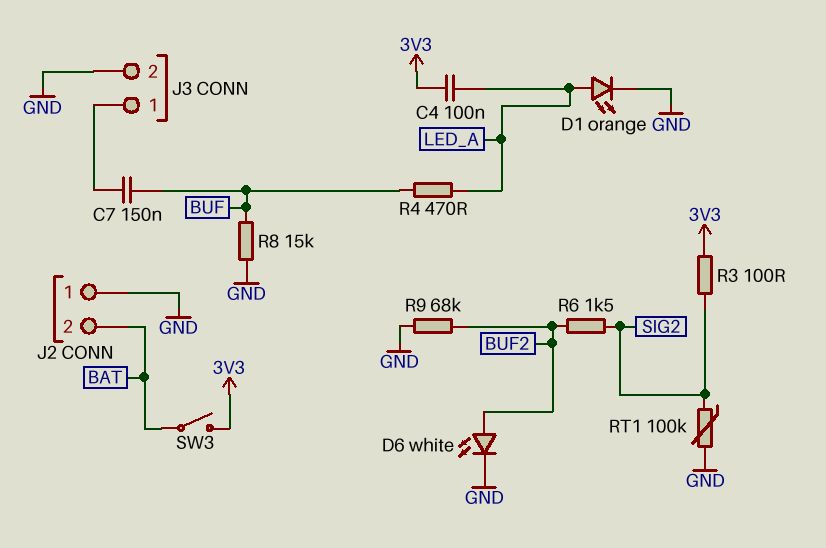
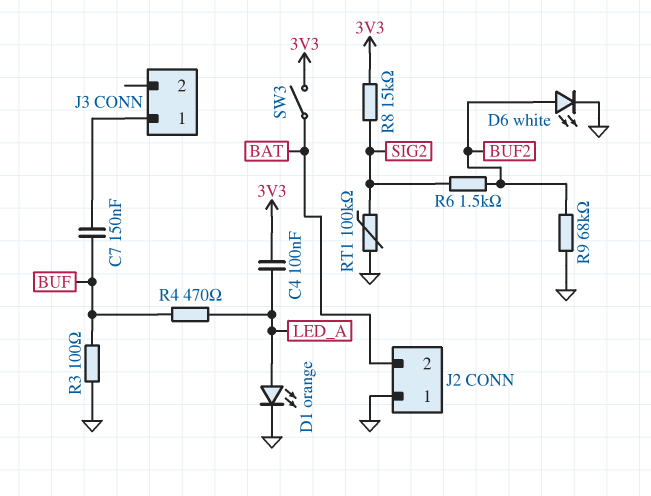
J3 pin 2: GND -> none
R3: 100 (3V3, SIG2) -> 100 (BUF, GND)
R8: 15k (BUF, GND) -> 15k (3V3, SIG2)

